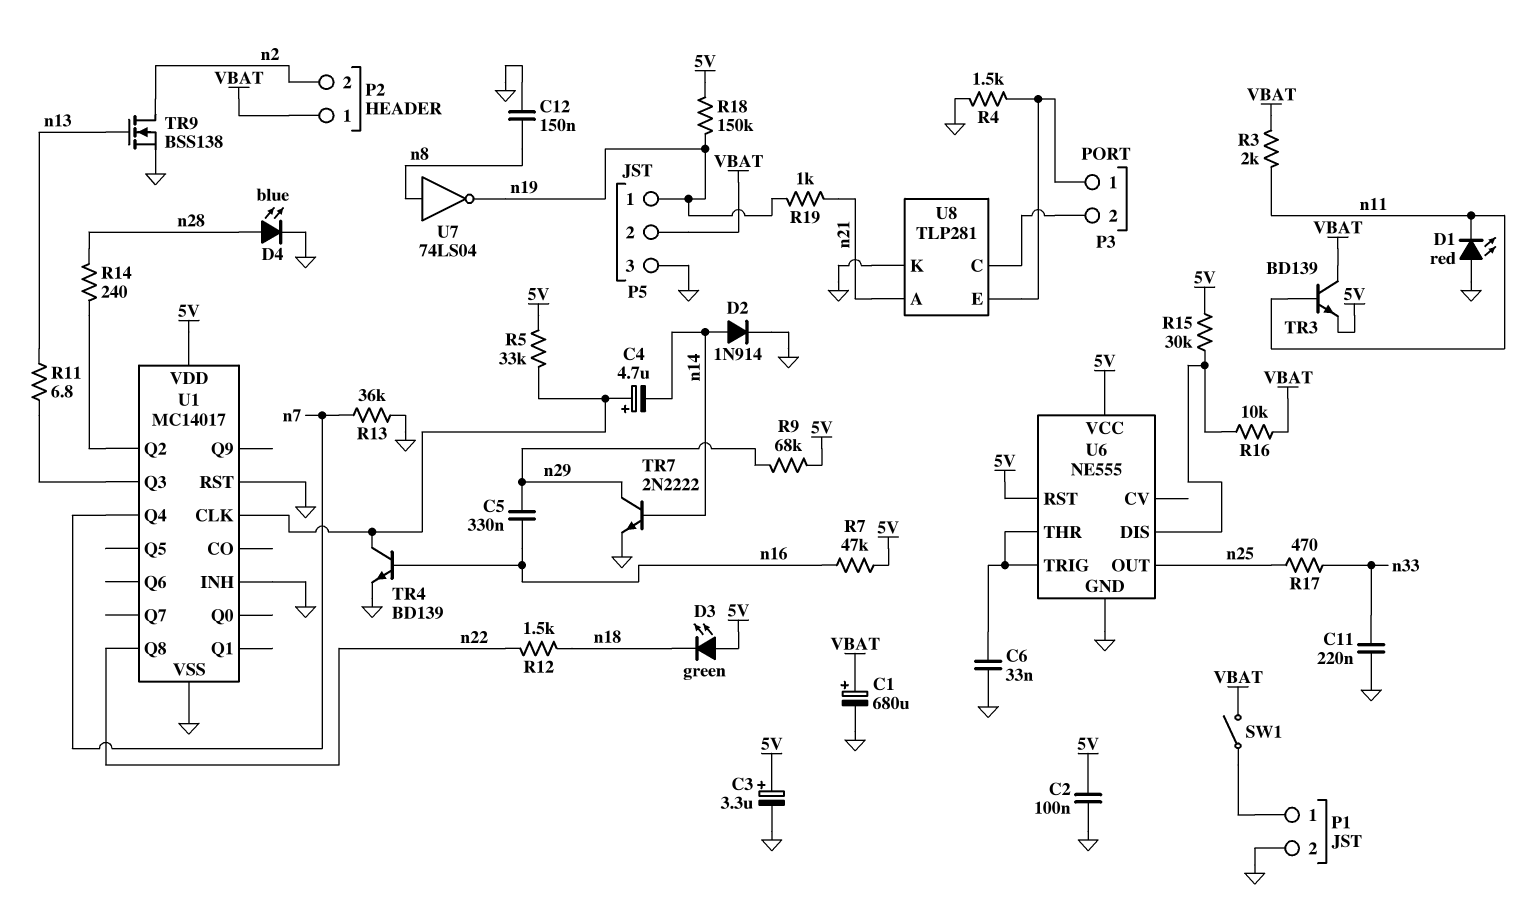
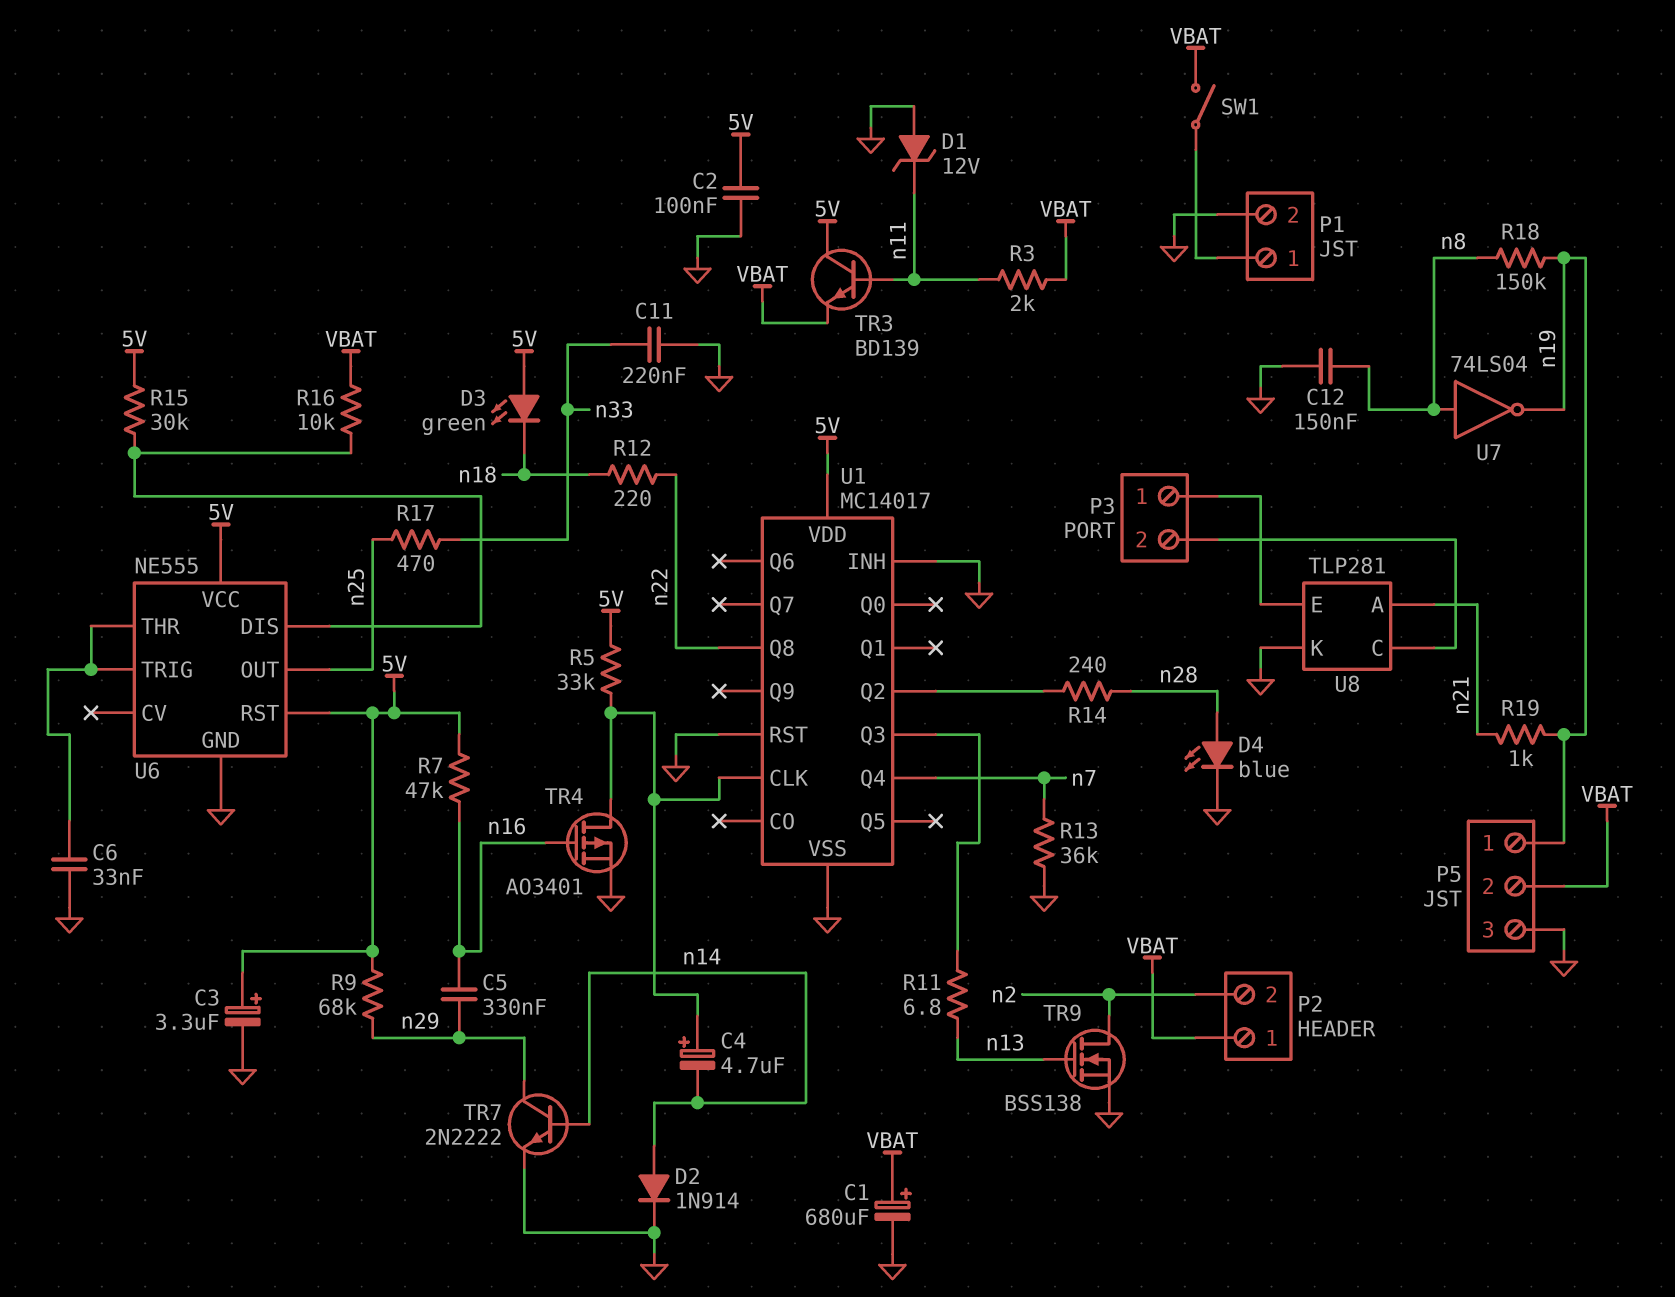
D1: LED red (A GND, K n11) -> zener 12V (A GND, K n11)
R4: 1.5k (GND, P3/1) -> none
R12: 1.5k (n18, n22) -> 220 (n18, n22)
R18: 150k (5V, n19) -> 150k (n8, n19)
TR3: NPN BD139 (B n11, C VBAT, E 5V) -> NPN BD139 (B n11, C 5V, E VBAT)
TR4: NPN BD139 (B n16, C U1/CLK, E GND) -> PMOS AO3401 (G n16, D U1/CLK, S GND)

